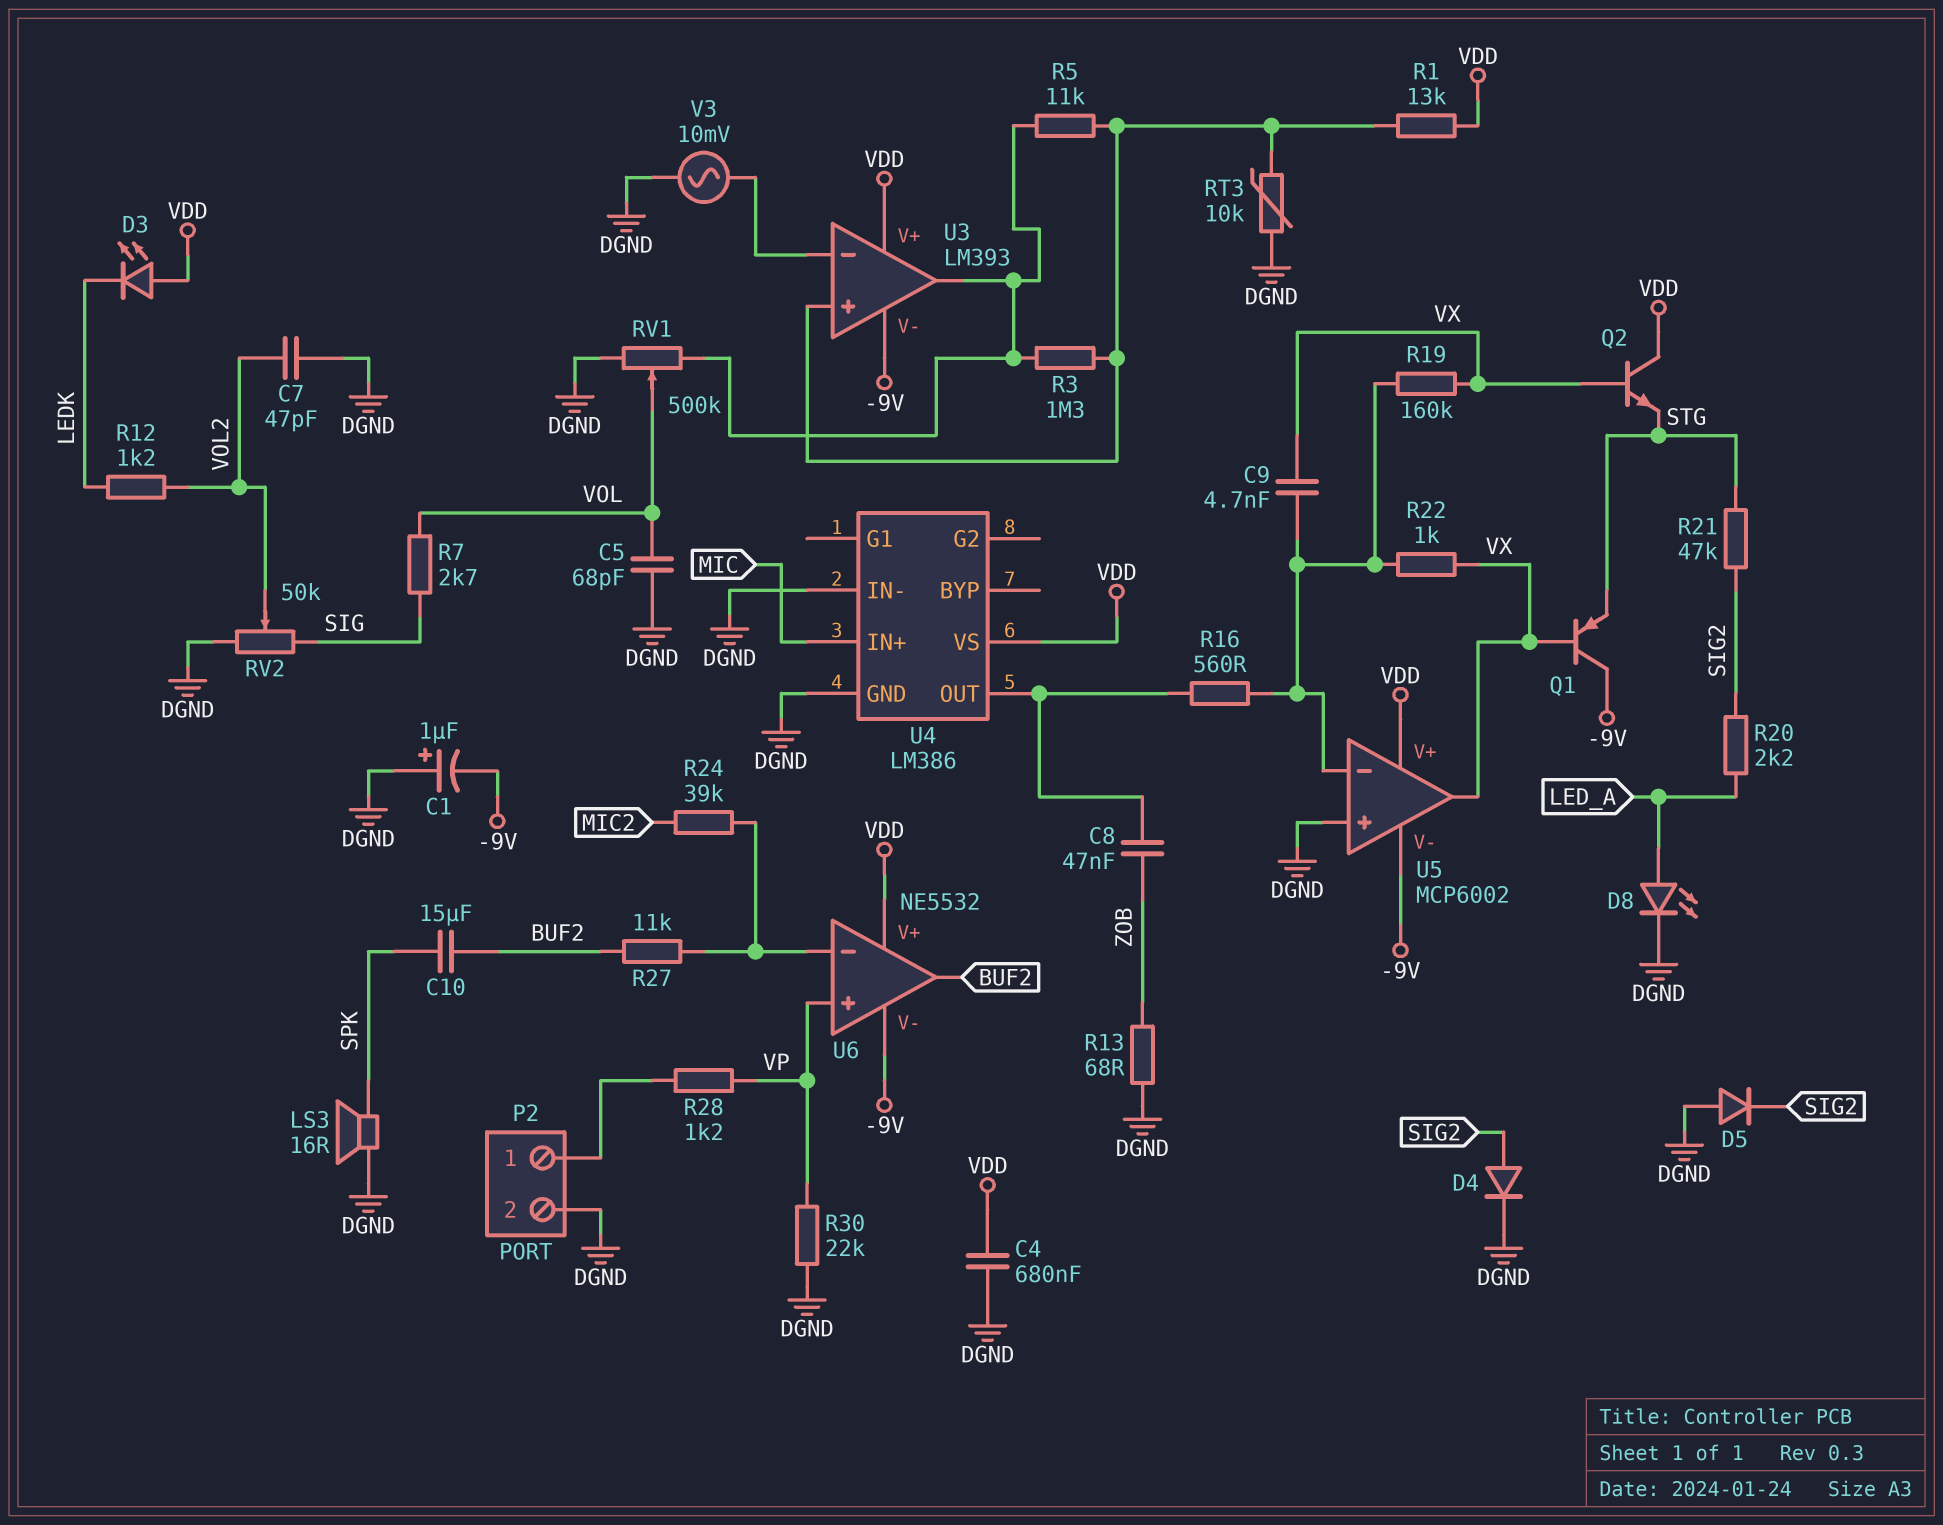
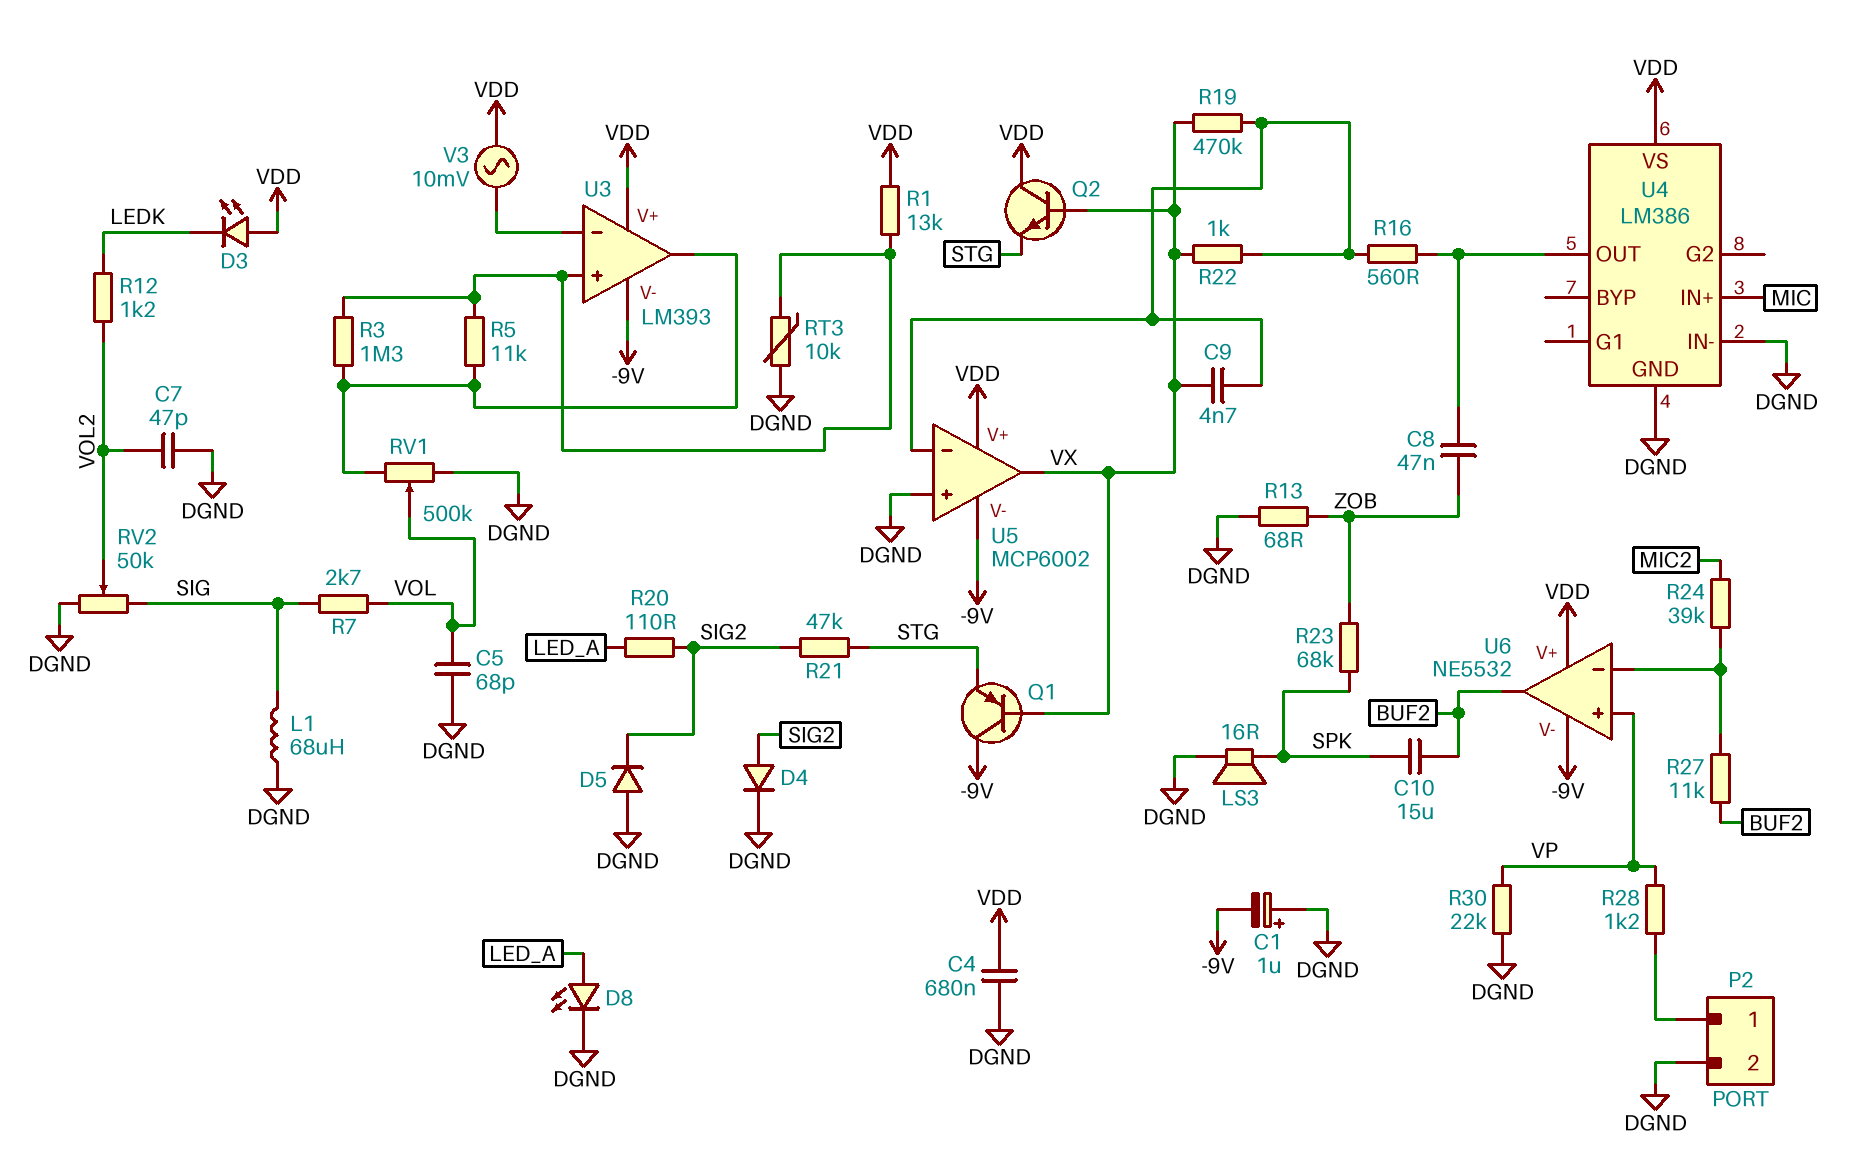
L1: none -> 68uH (DGND, SIG)
R19: 160k (U5/in-, VX) -> 470k (U5/in-, VX)
R20: 2.2k (LED_A, SIG2) -> 110 (LED_A, SIG2)
R23: none -> 68k (SPK, ZOB)
V3: AC 10mV (DGND, U3/in-) -> AC 10mV (U3/in-, VDD)

